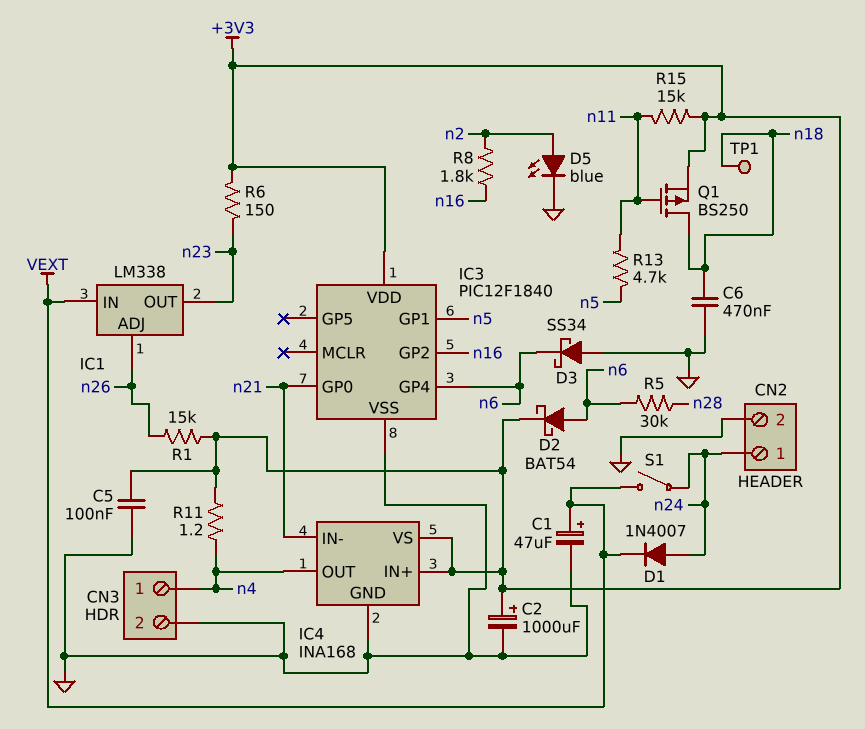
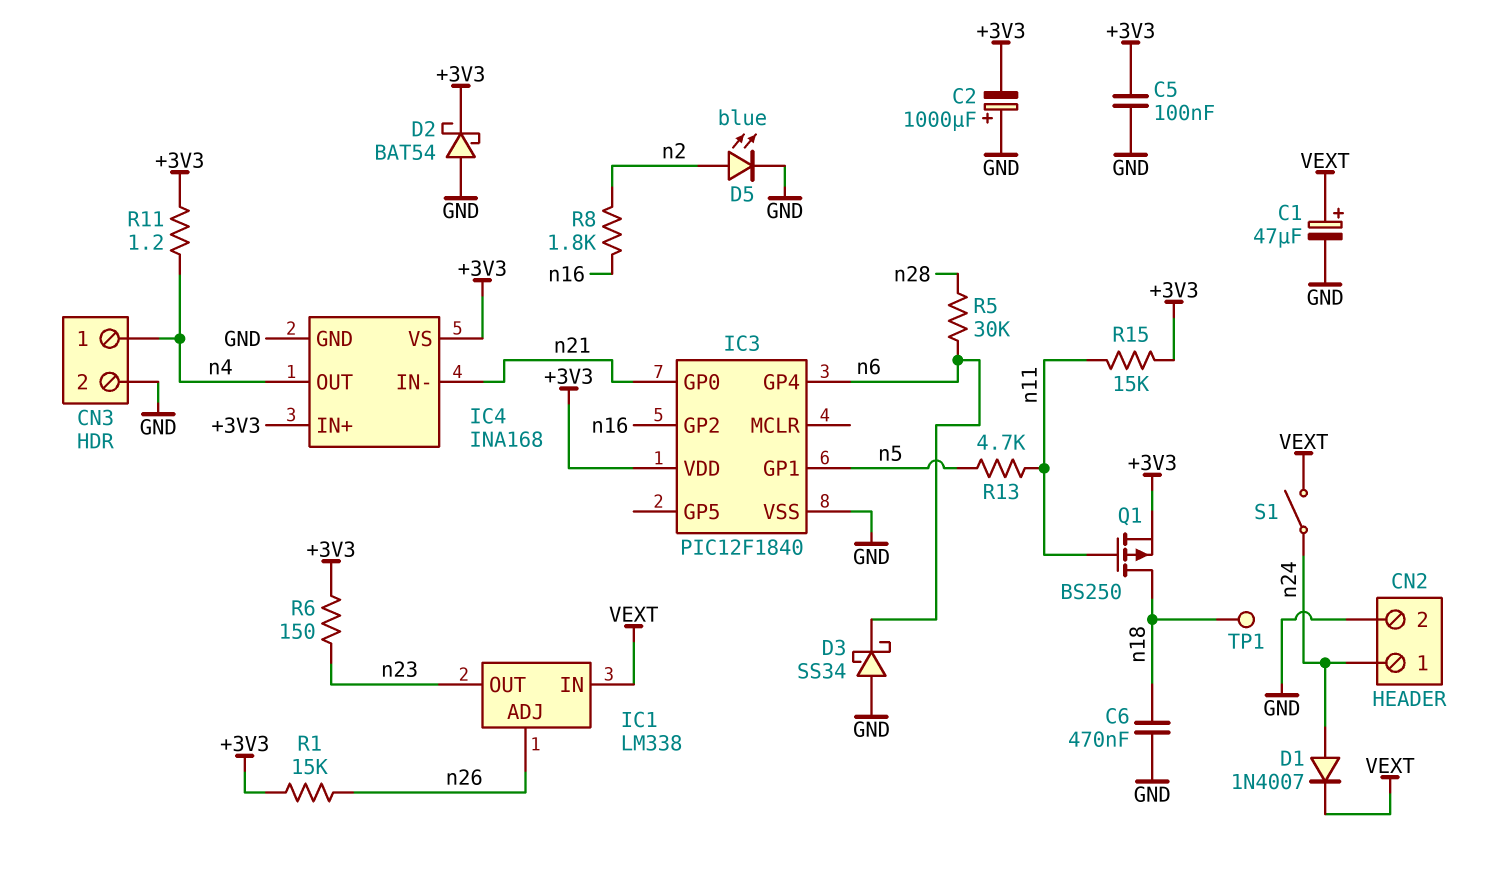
C2: 1000uF (plus +3V3, minus GND) -> 1000uF (plus GND, minus +3V3)
D2: schottky BAT54 (A n6, K +3V3) -> schottky BAT54 (A GND, K +3V3)

